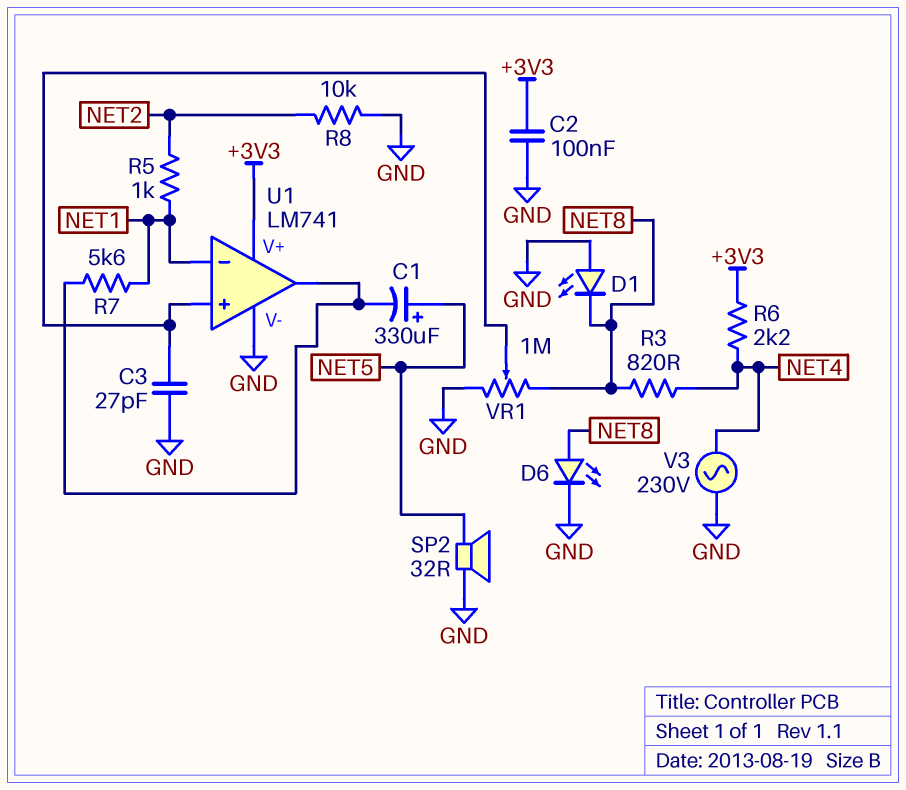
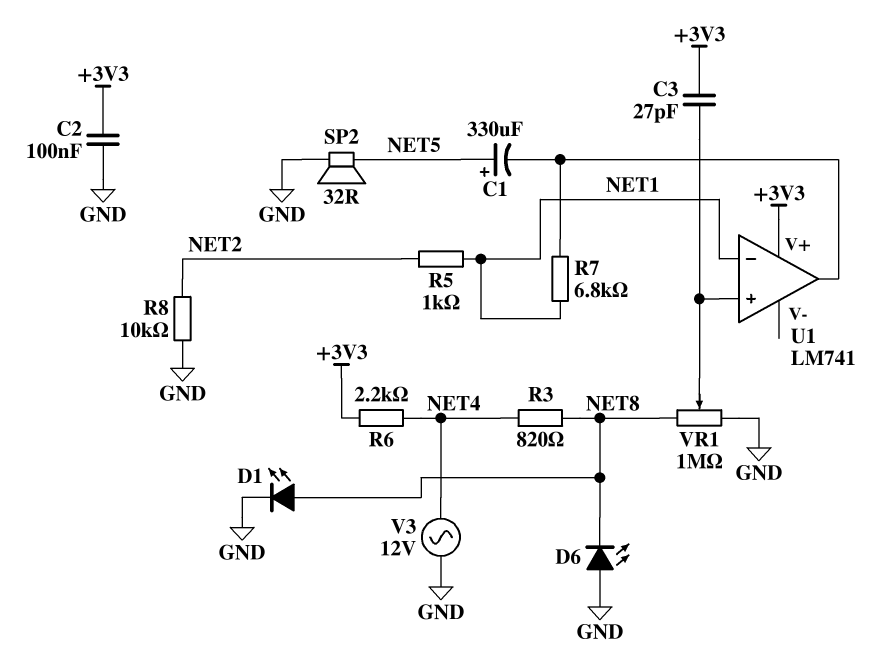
C3: 27pF (GND, U1/in+) -> 27pF (+3V3, U1/in+)
D1: LED (A GND, K NET8) -> LED (A NET8, K GND)
D6: LED (A NET8, K GND) -> LED (A GND, K NET8)
R7: 5.6k (NET1, U1/out) -> 6.8k (NET1, U1/out)
U1 pin V-: GND -> none
V3: AC 230V (GND, NET4) -> AC 12V (GND, NET4)

